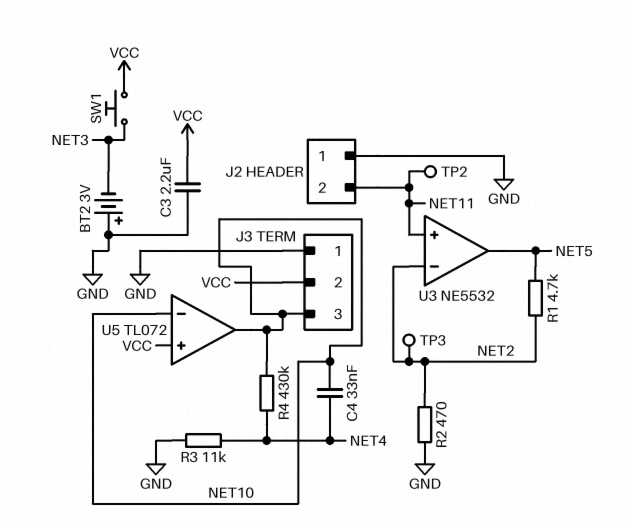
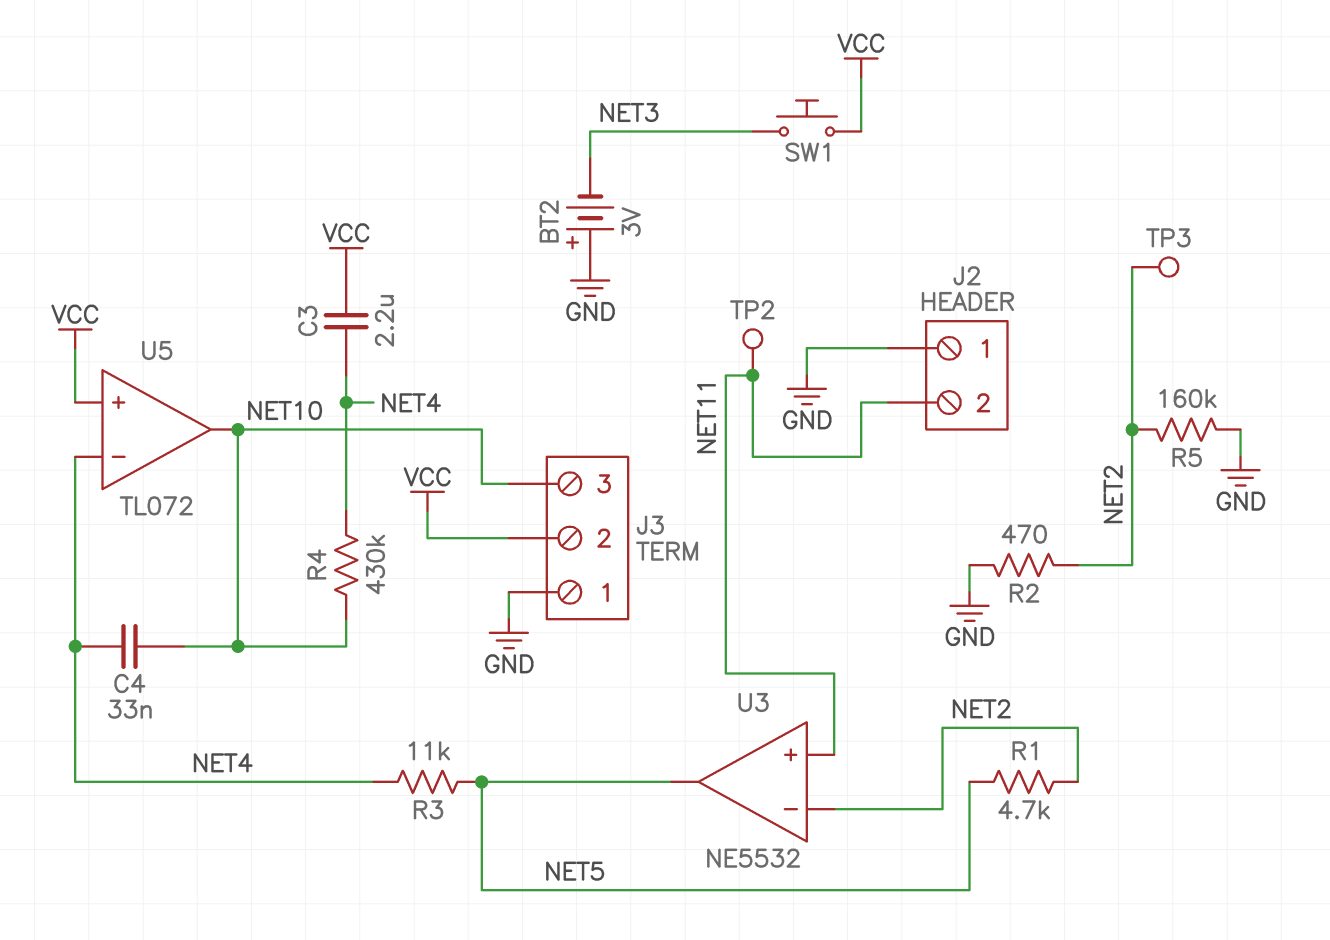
C3: 2.2uF (GND, VCC) -> 2.2uF (NET4, VCC)
R3: 11k (GND, NET4) -> 11k (NET4, NET5)
R5: none -> 160k (GND, NET2)
U5 pin in-: NET10 -> NET4

